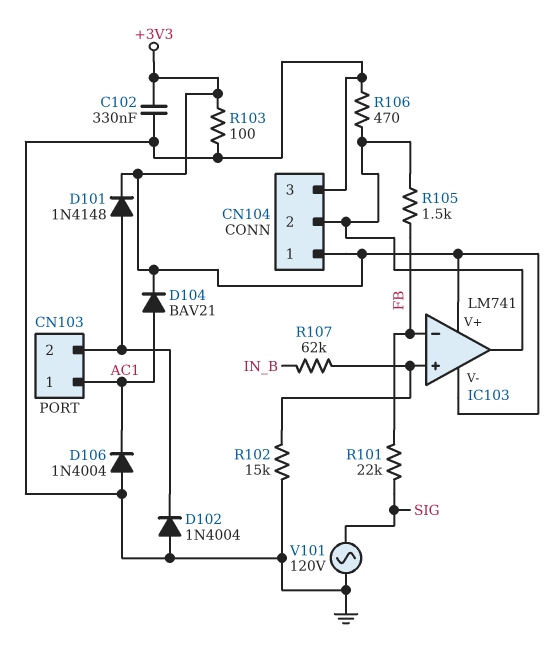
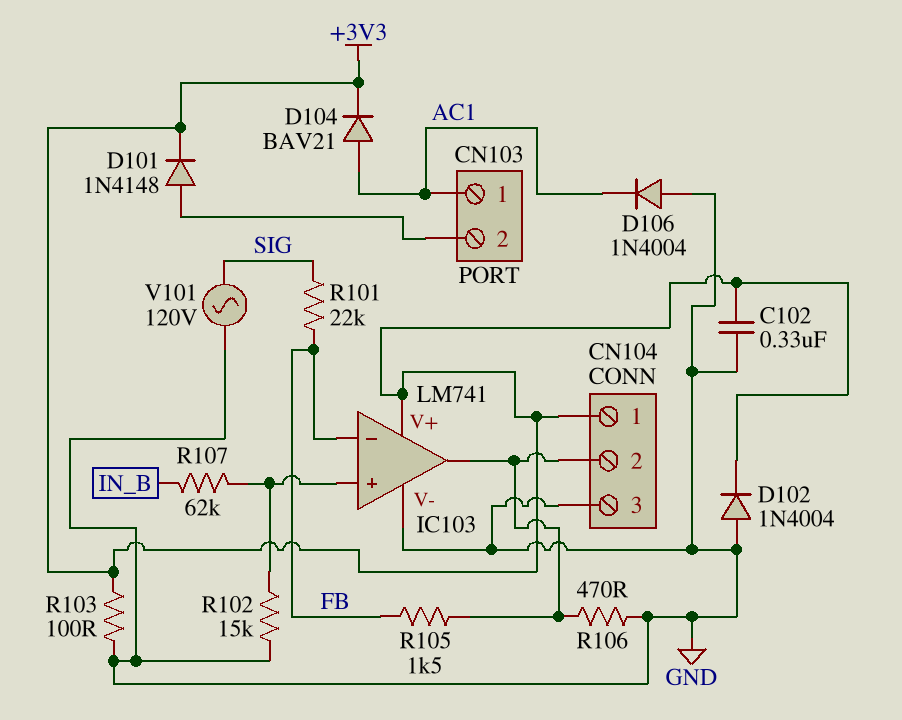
D102: diode 1N4004 (A GND, K CN103/2) -> diode 1N4004 (A GND, K +3V3)
IC103 pin V-: +3V3 -> GND

